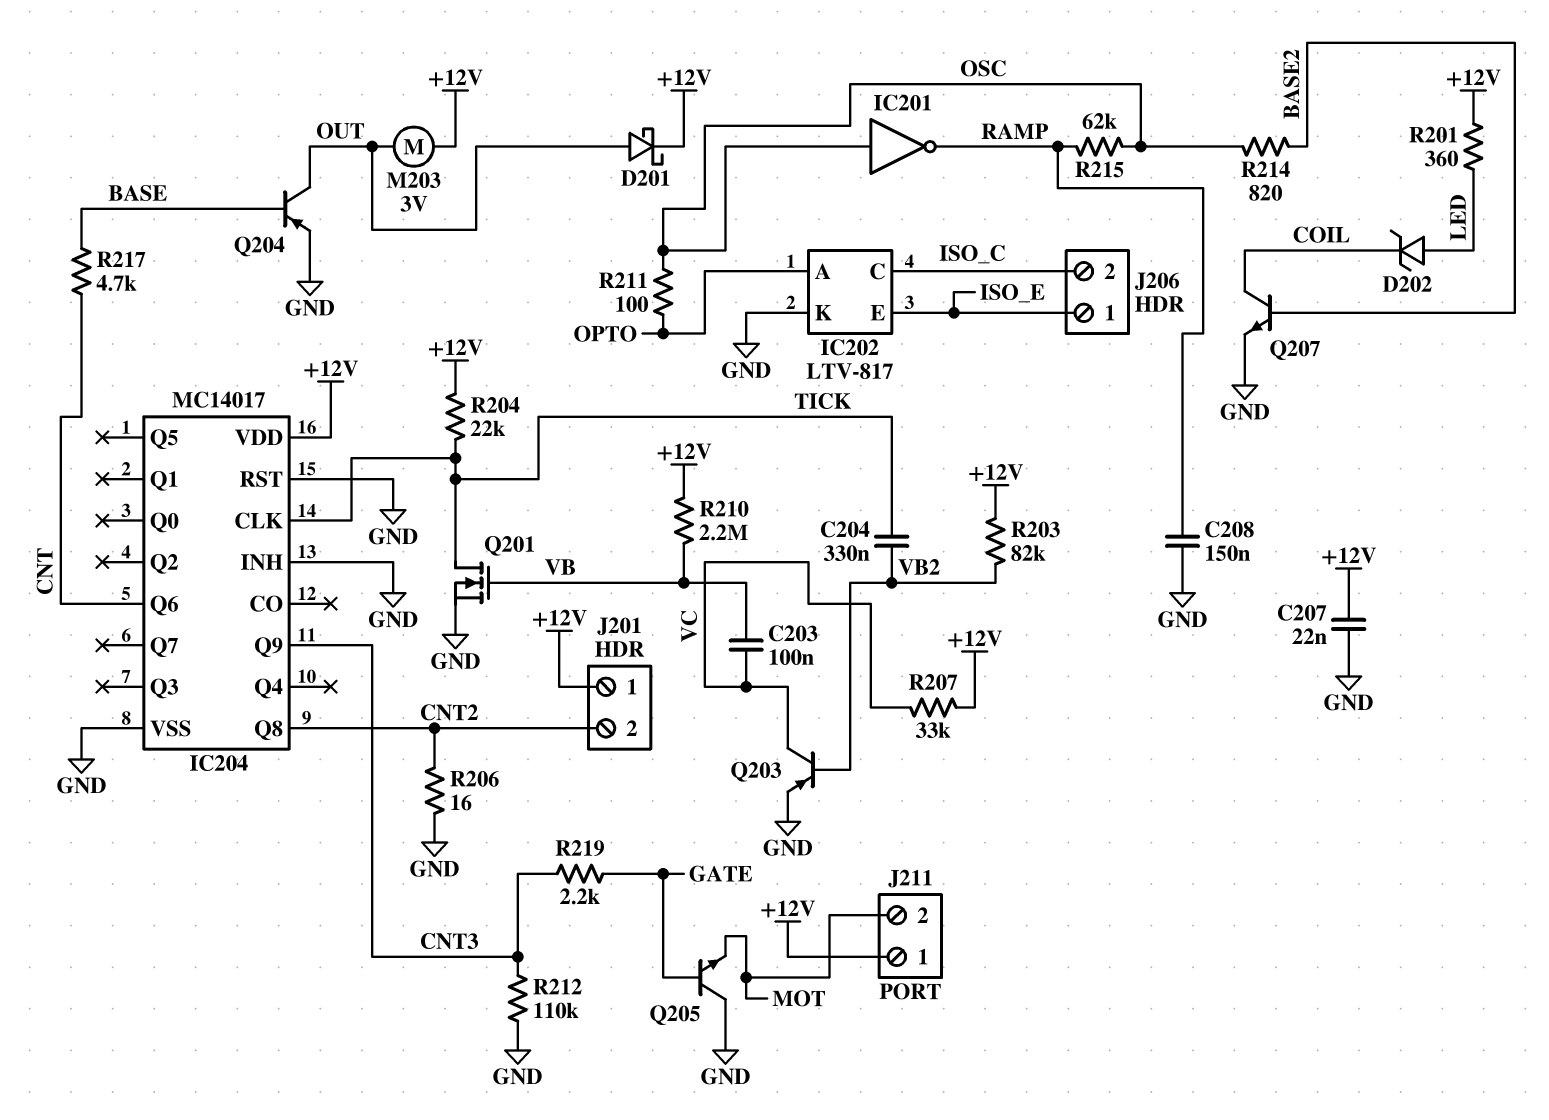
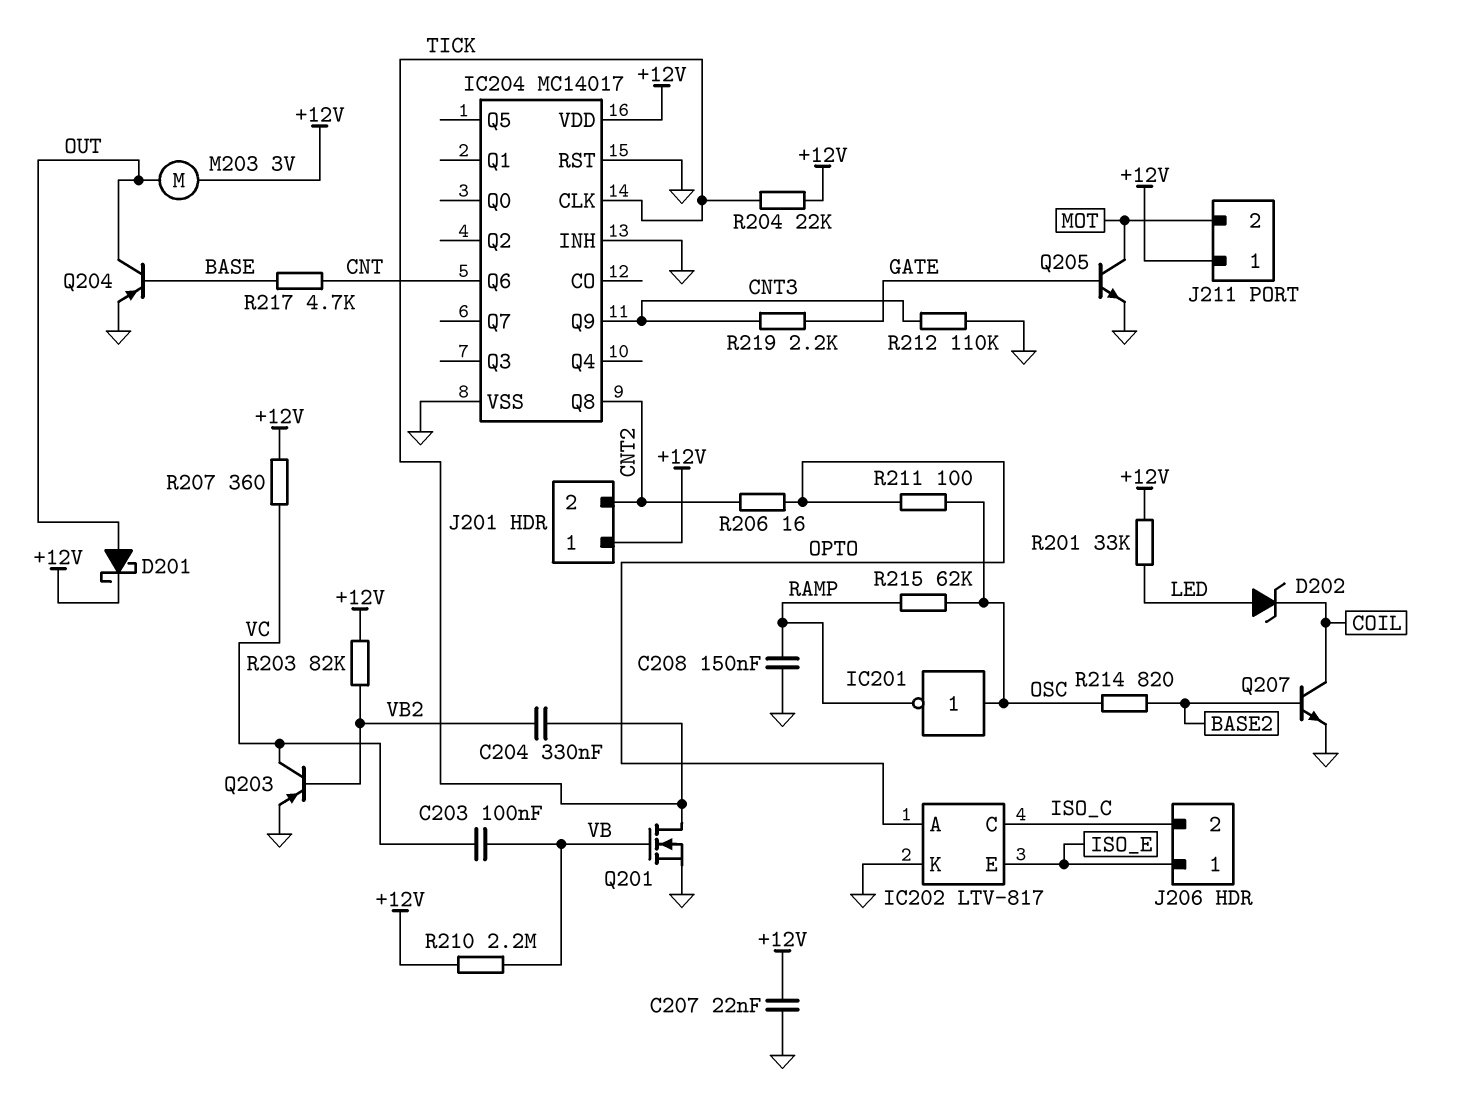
Q205: NPN (B GATE, C GND, E MOT) -> NPN (B GATE, C MOT, E GND)
R201: 360 (+12V, LED) -> 33k (+12V, LED)
R206: 16 (CNT2, GND) -> 16 (CNT2, OPTO)
R207: 33k (+12V, VC) -> 360 (+12V, VC)

